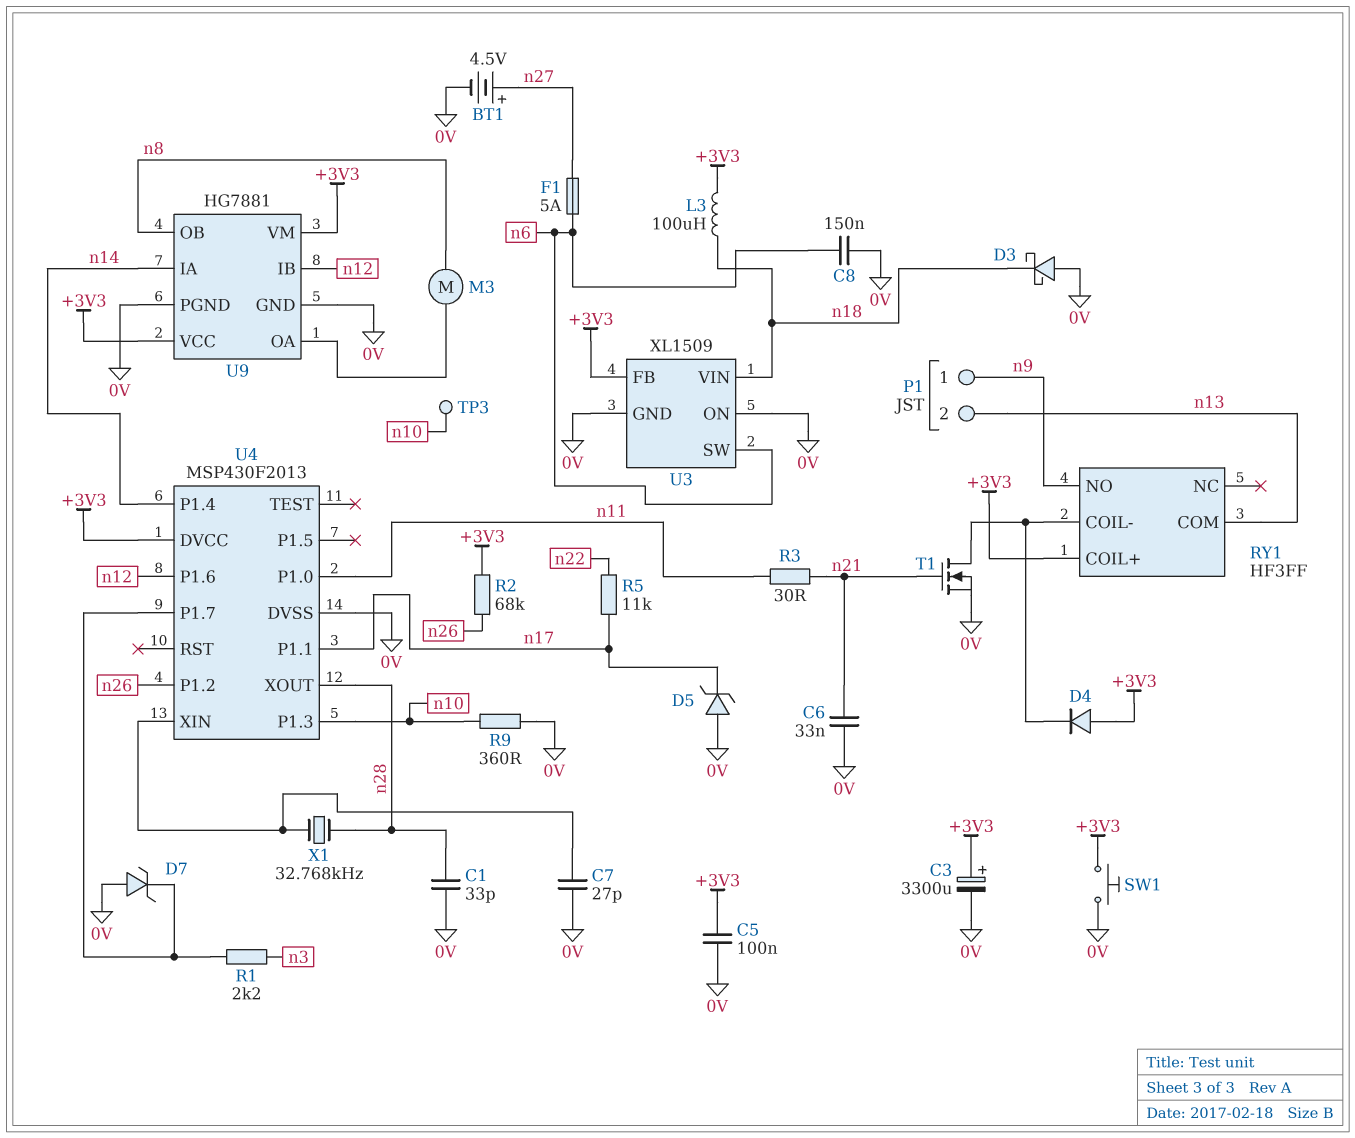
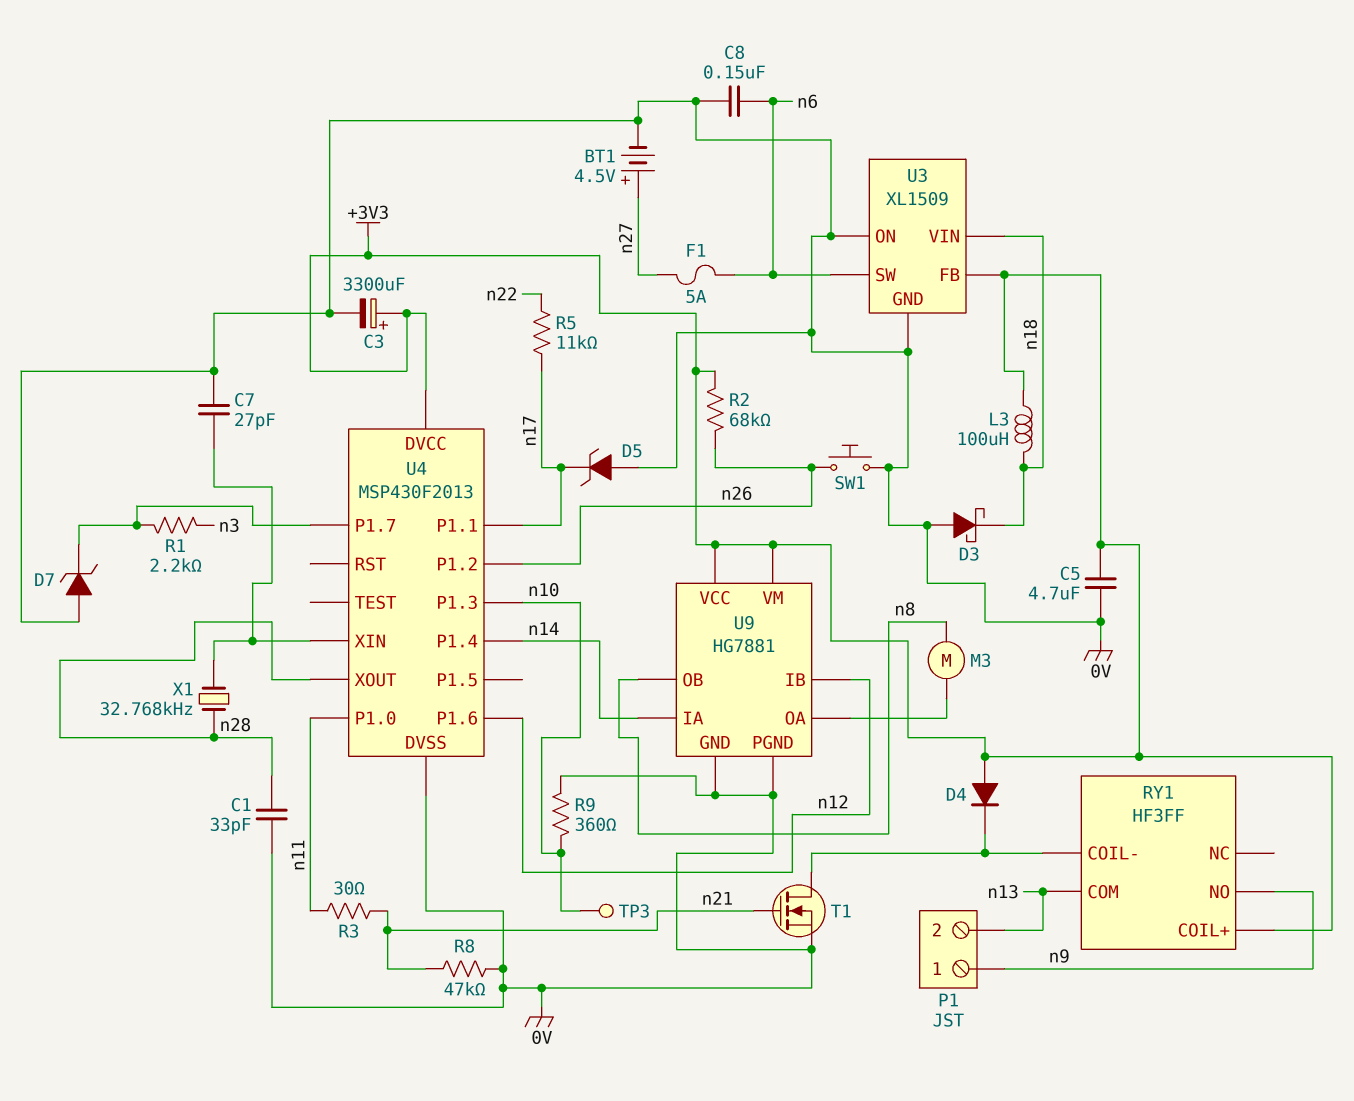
C5: 100nF (+3V3, 0V) -> 4.7uF (+3V3, 0V)
C6: 33nF (0V, n21) -> none
R8: none -> 47k (0V, n21)
SW1: button (+3V3, 0V) -> button (0V, n26)

